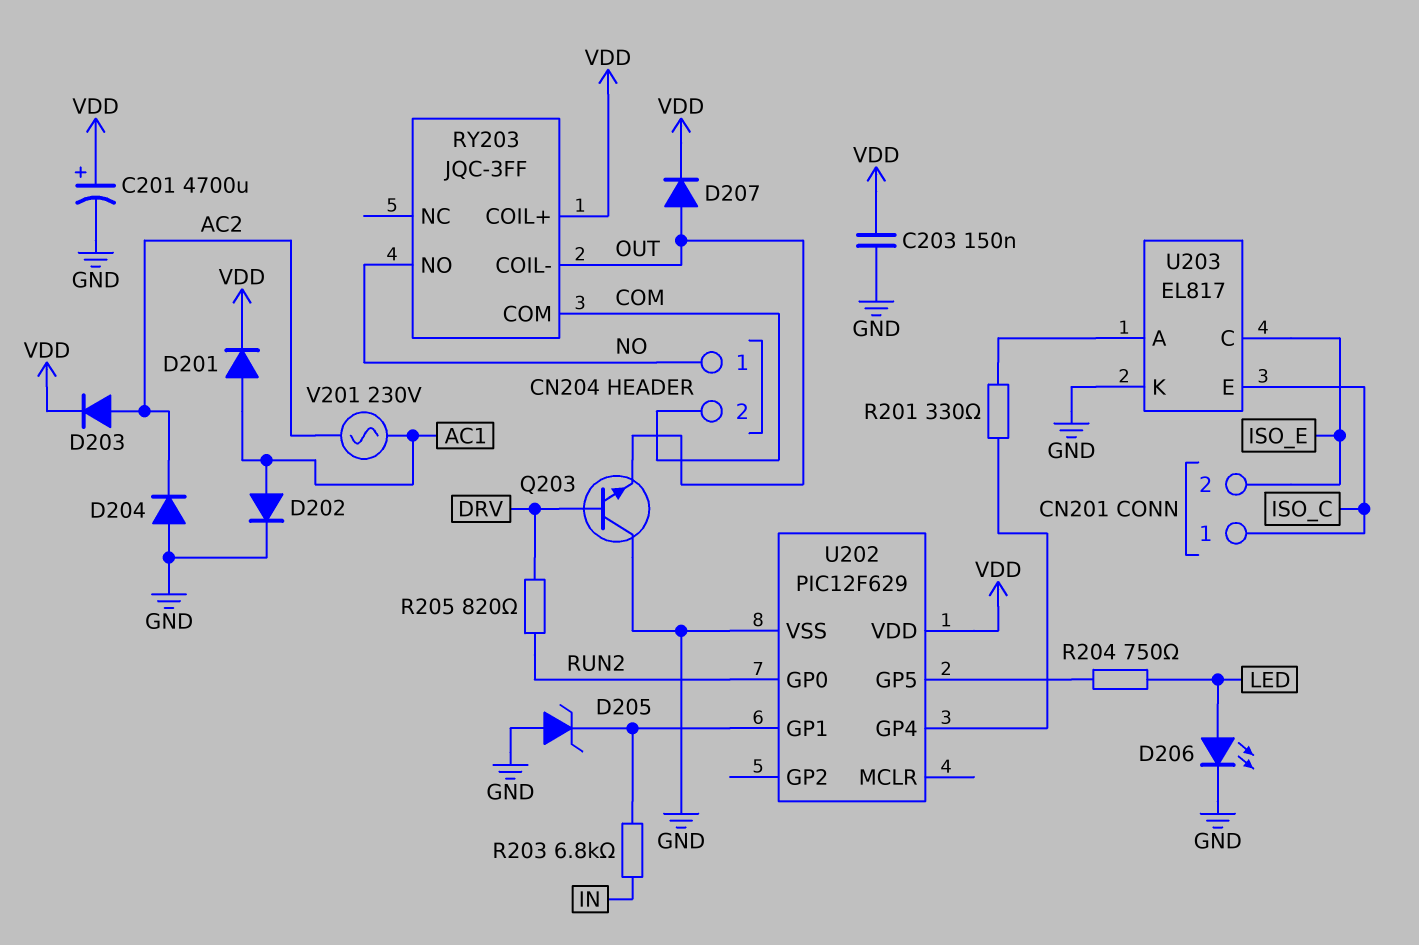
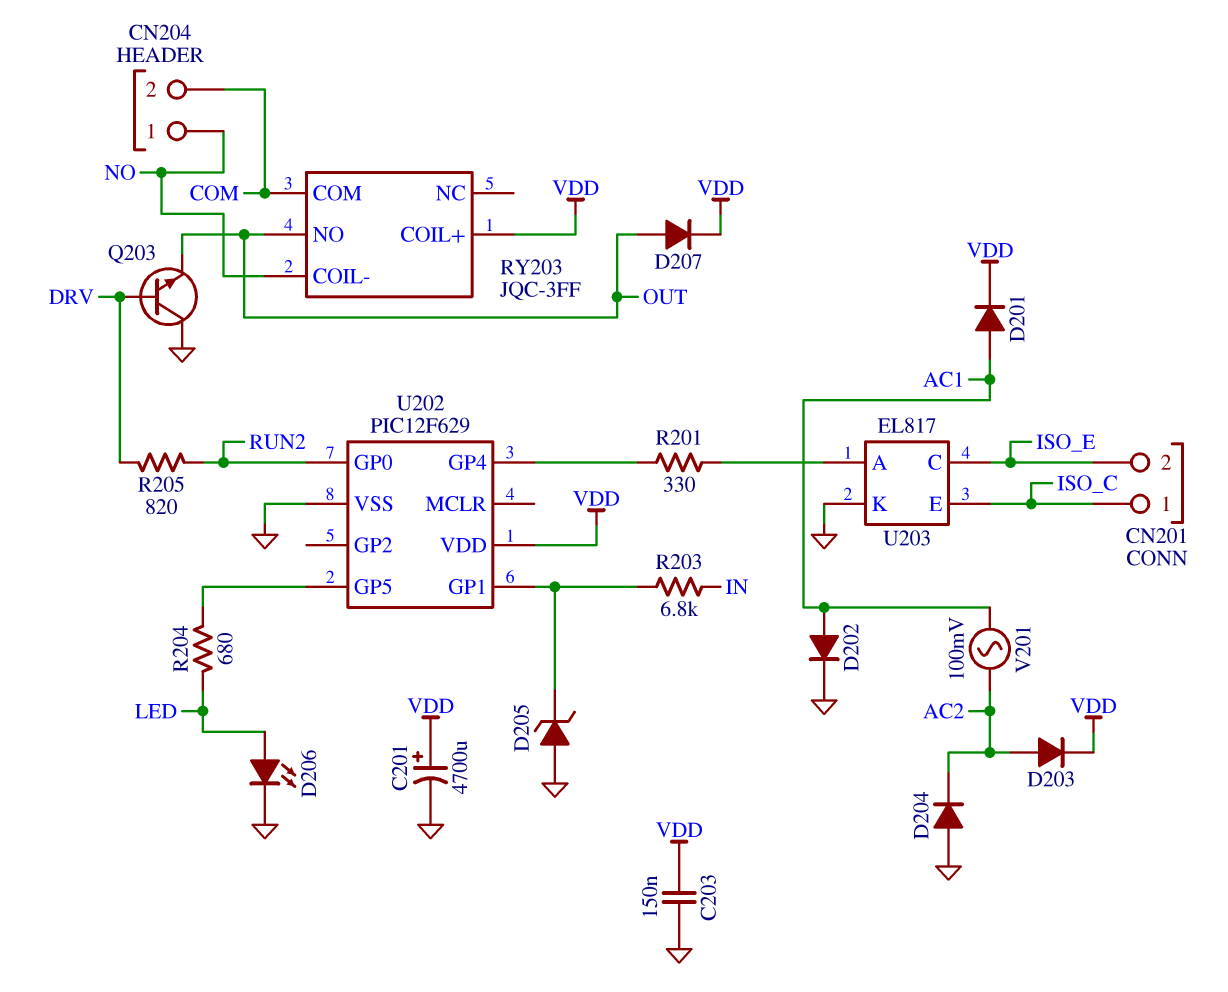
R204: 750 (LED, U202/GP5) -> 680 (LED, U202/GP5)
RY203 pin COIL-: OUT -> NO
RY203 pin NO: NO -> OUT
V201: AC 230V (AC1, AC2) -> AC 100mV (AC1, AC2)

